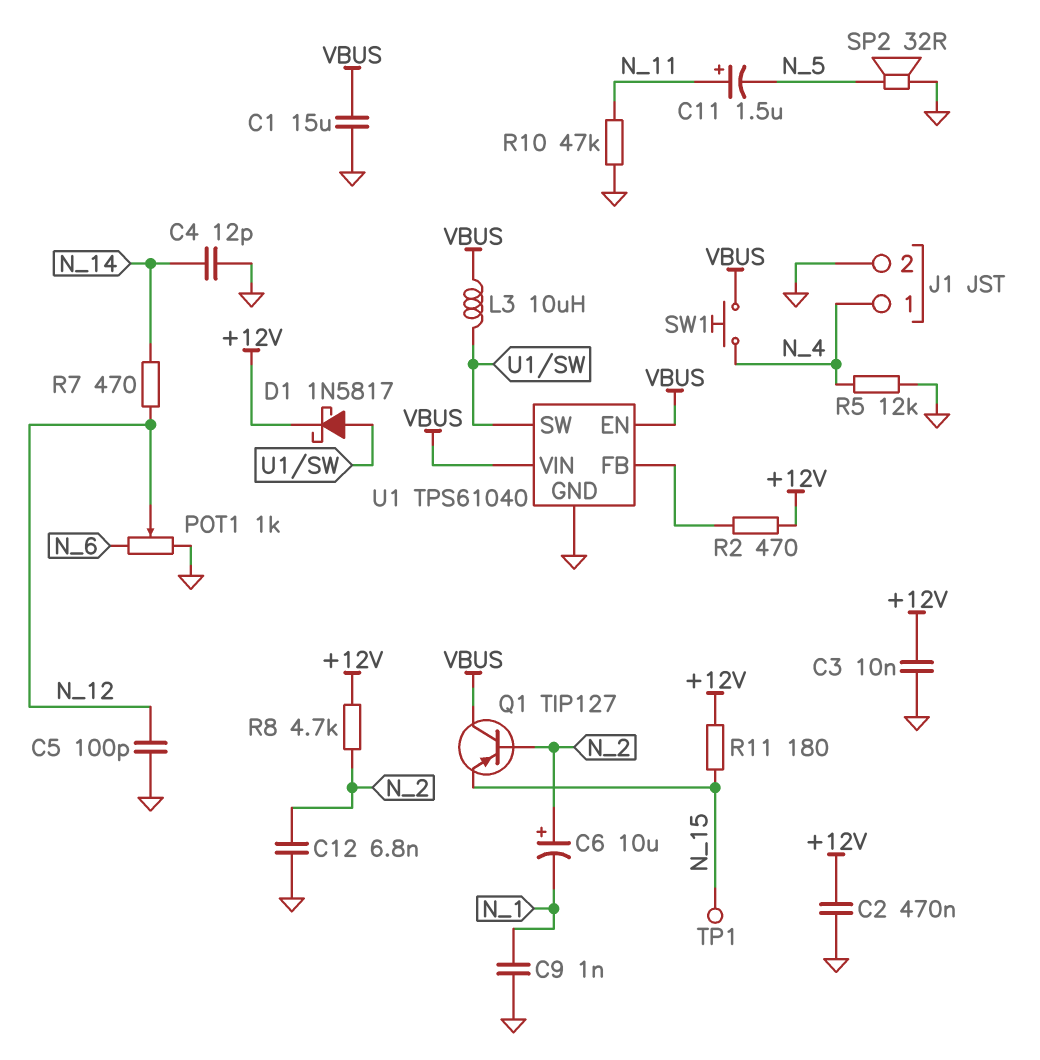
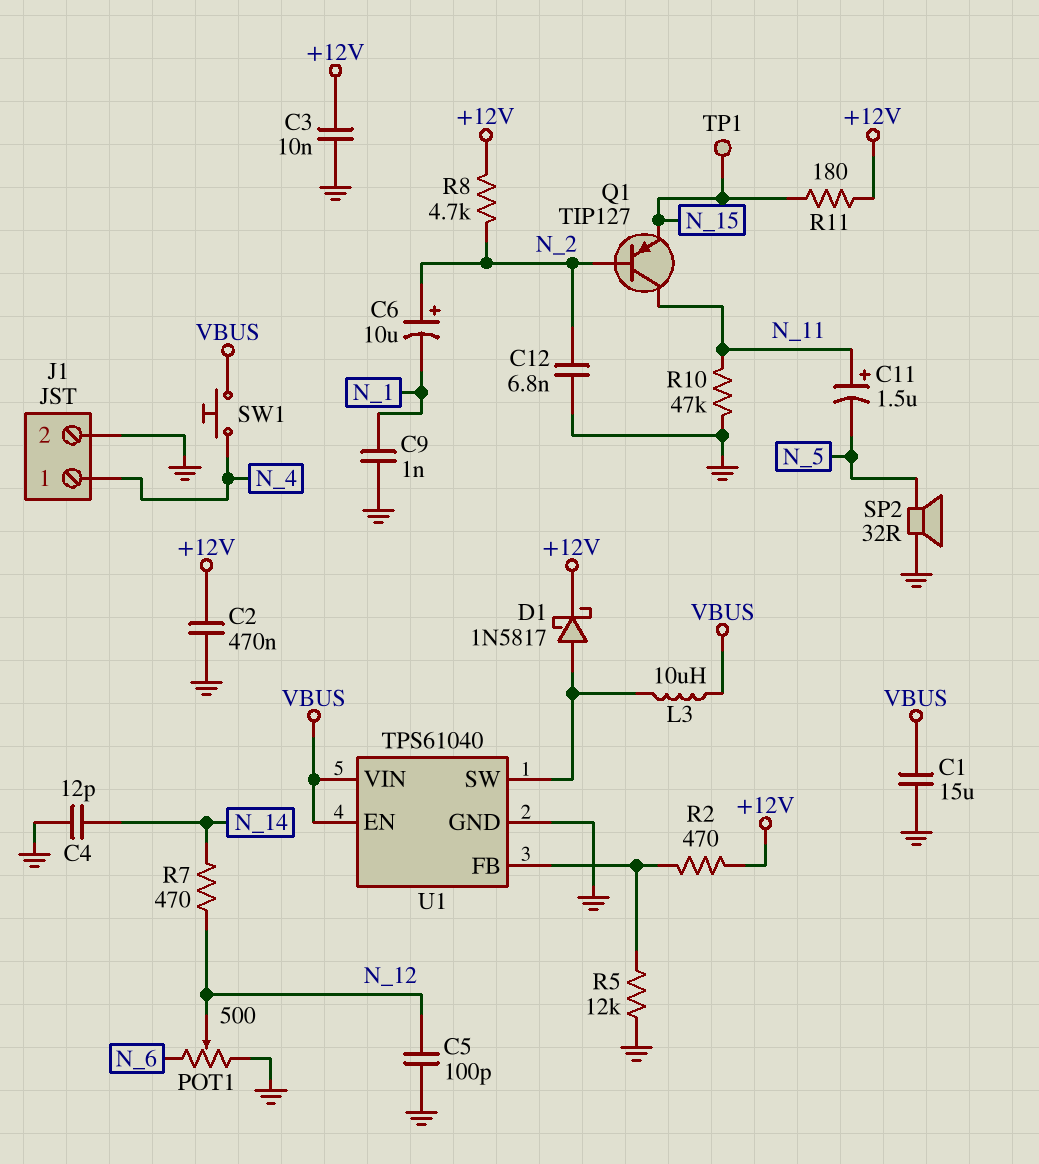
POT1: 1k (GND, N_6, wiper N_12) -> 500 (GND, N_6, wiper N_12)
Q1: PNP TIP127 (B N_2, C VBUS, E N_15) -> PNP TIP127 (B N_2, C N_11, E N_15)
R5: 12k (GND, N_4) -> 12k (GND, U1/FB)

